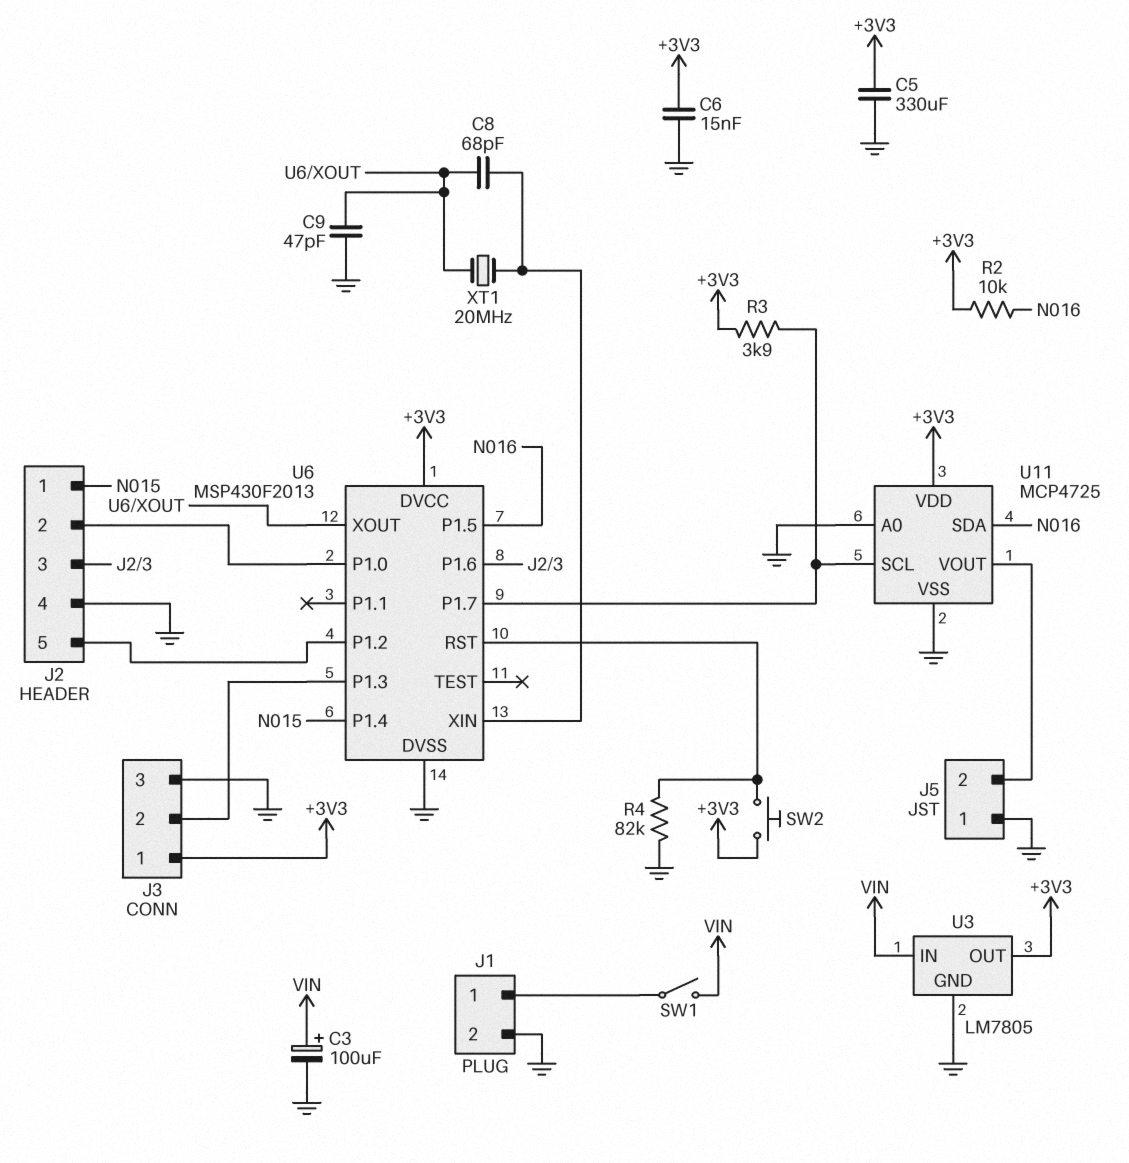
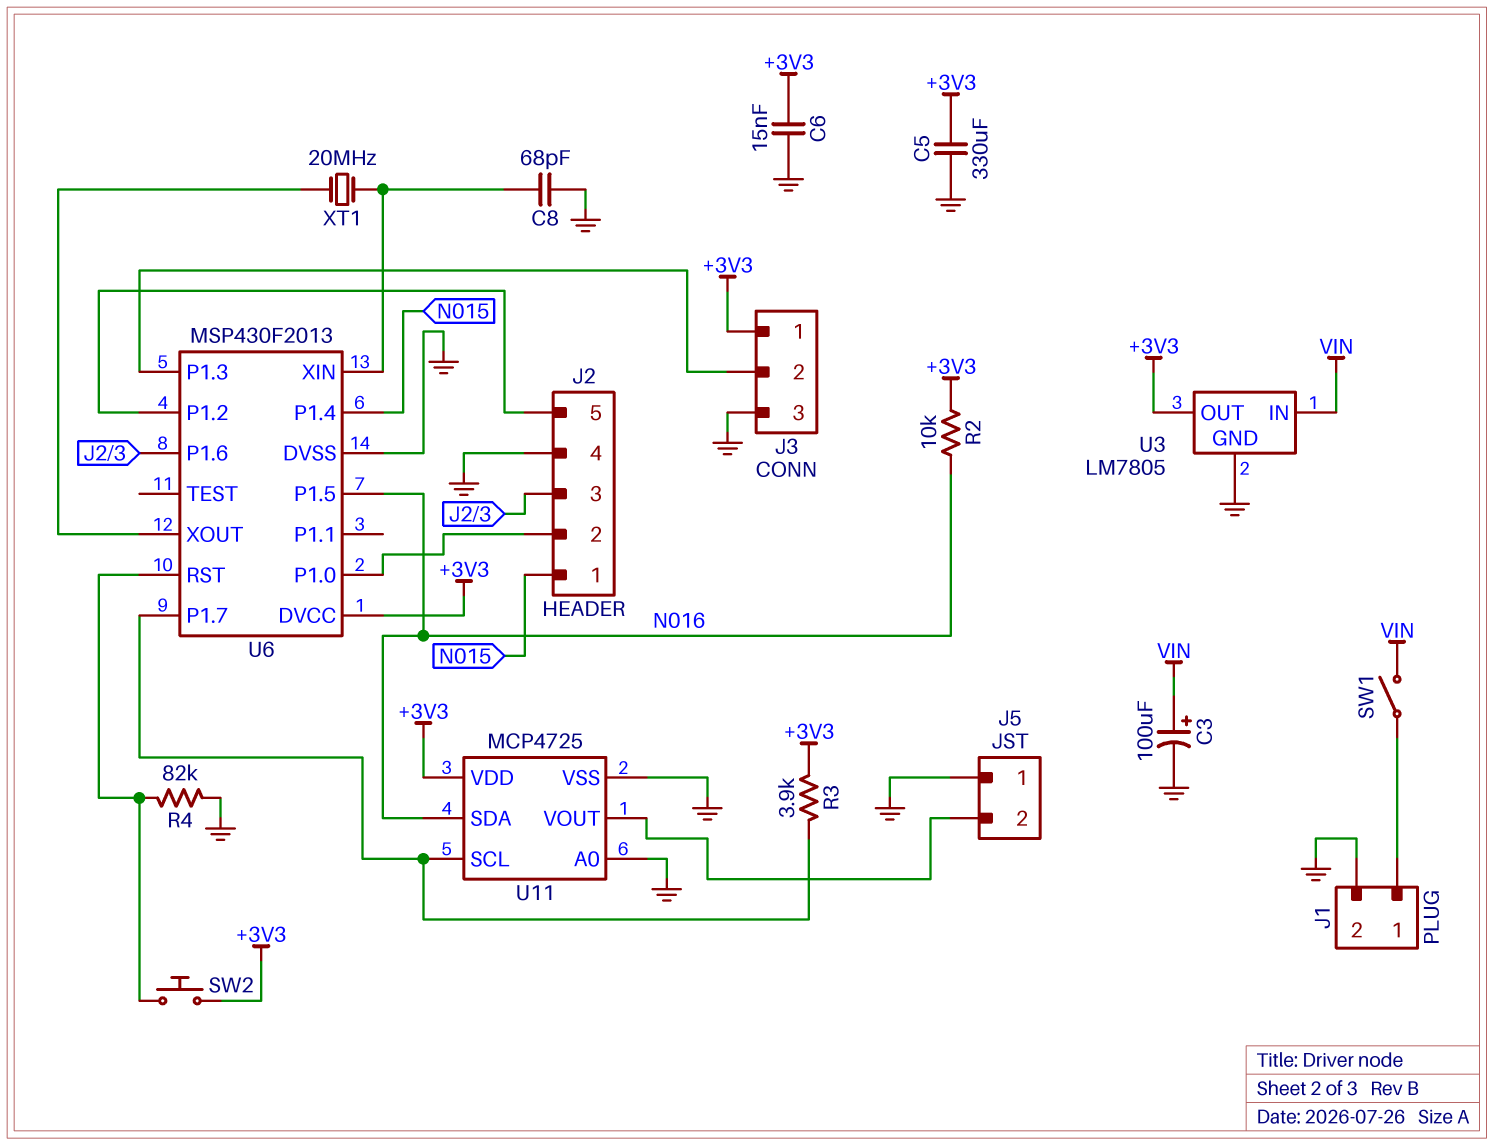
C8: 68pF (U6/XIN, U6/XOUT) -> 68pF (GND, U6/XIN)
C9: 47pF (GND, U6/XOUT) -> none

